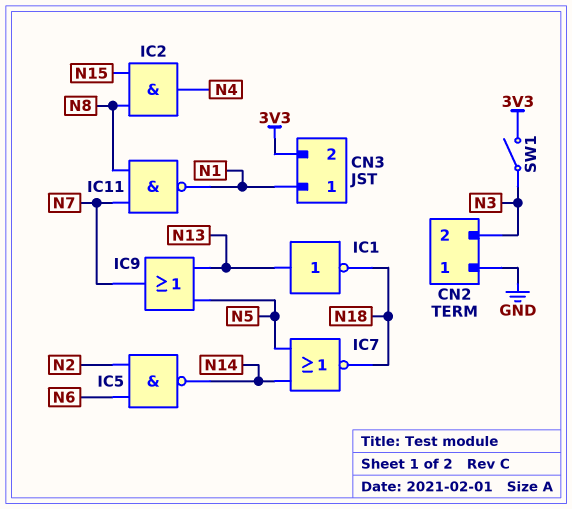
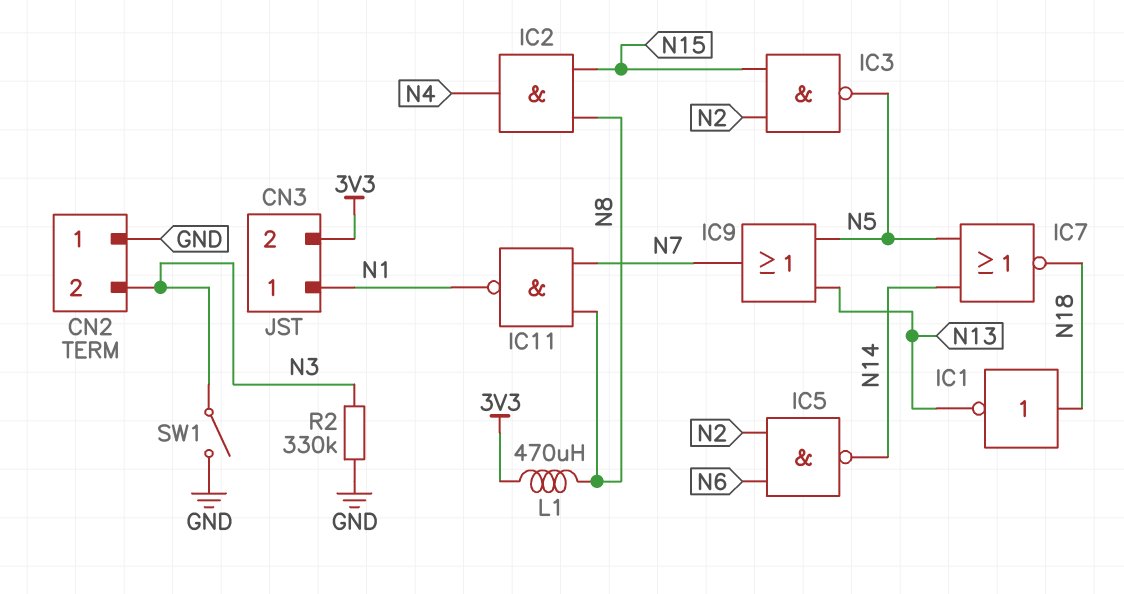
IC1: NOT (in N13, out N18) -> NOT (in N18, out N13)
IC3: none -> NAND (in N2, in N15, out N5)
L1: none -> 470uH (3V3, N8)
R2: none -> 330k (GND, N3)
SW1: switch (3V3, N3) -> switch (GND, N3)

